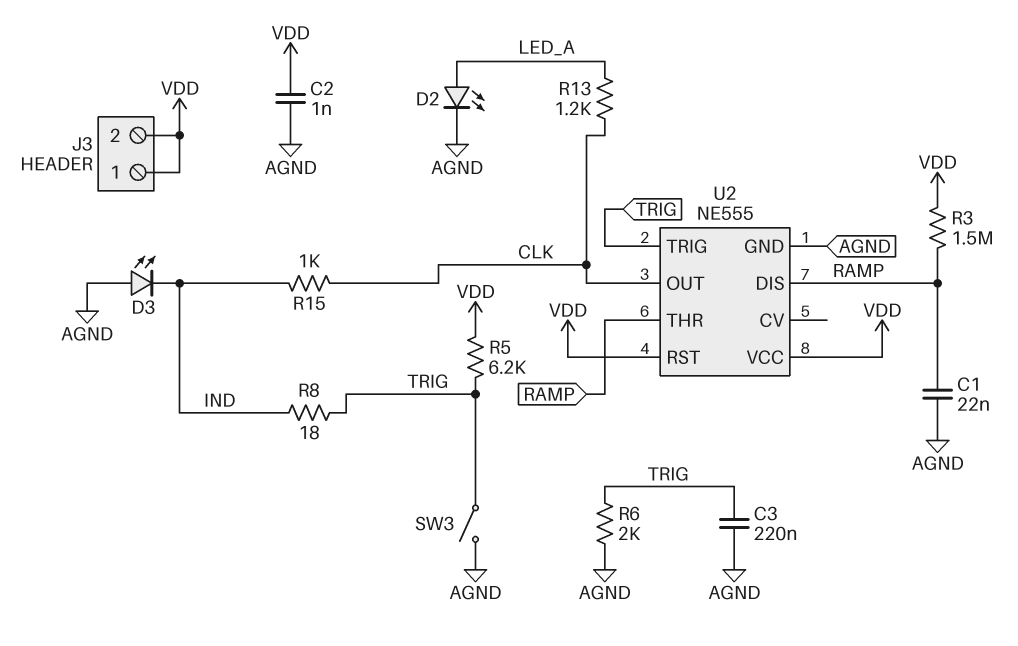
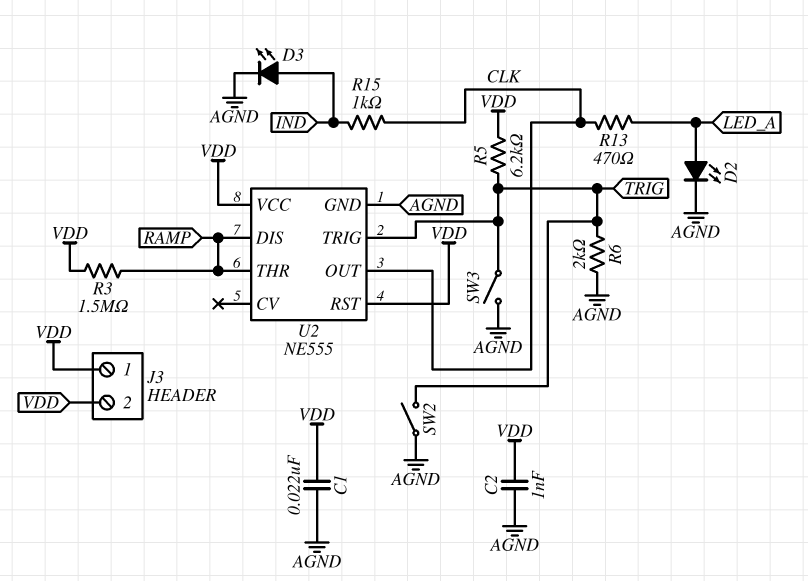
C1: 22nF (AGND, RAMP) -> 22nF (AGND, VDD)
C3: 220nF (AGND, TRIG) -> none
D3: LED (A AGND, K IND) -> LED (A IND, K AGND)
R8: 18 (IND, TRIG) -> none
R13: 1.2k (CLK, LED_A) -> 470 (CLK, LED_A)
SW2: none -> switch (AGND, TRIG)

